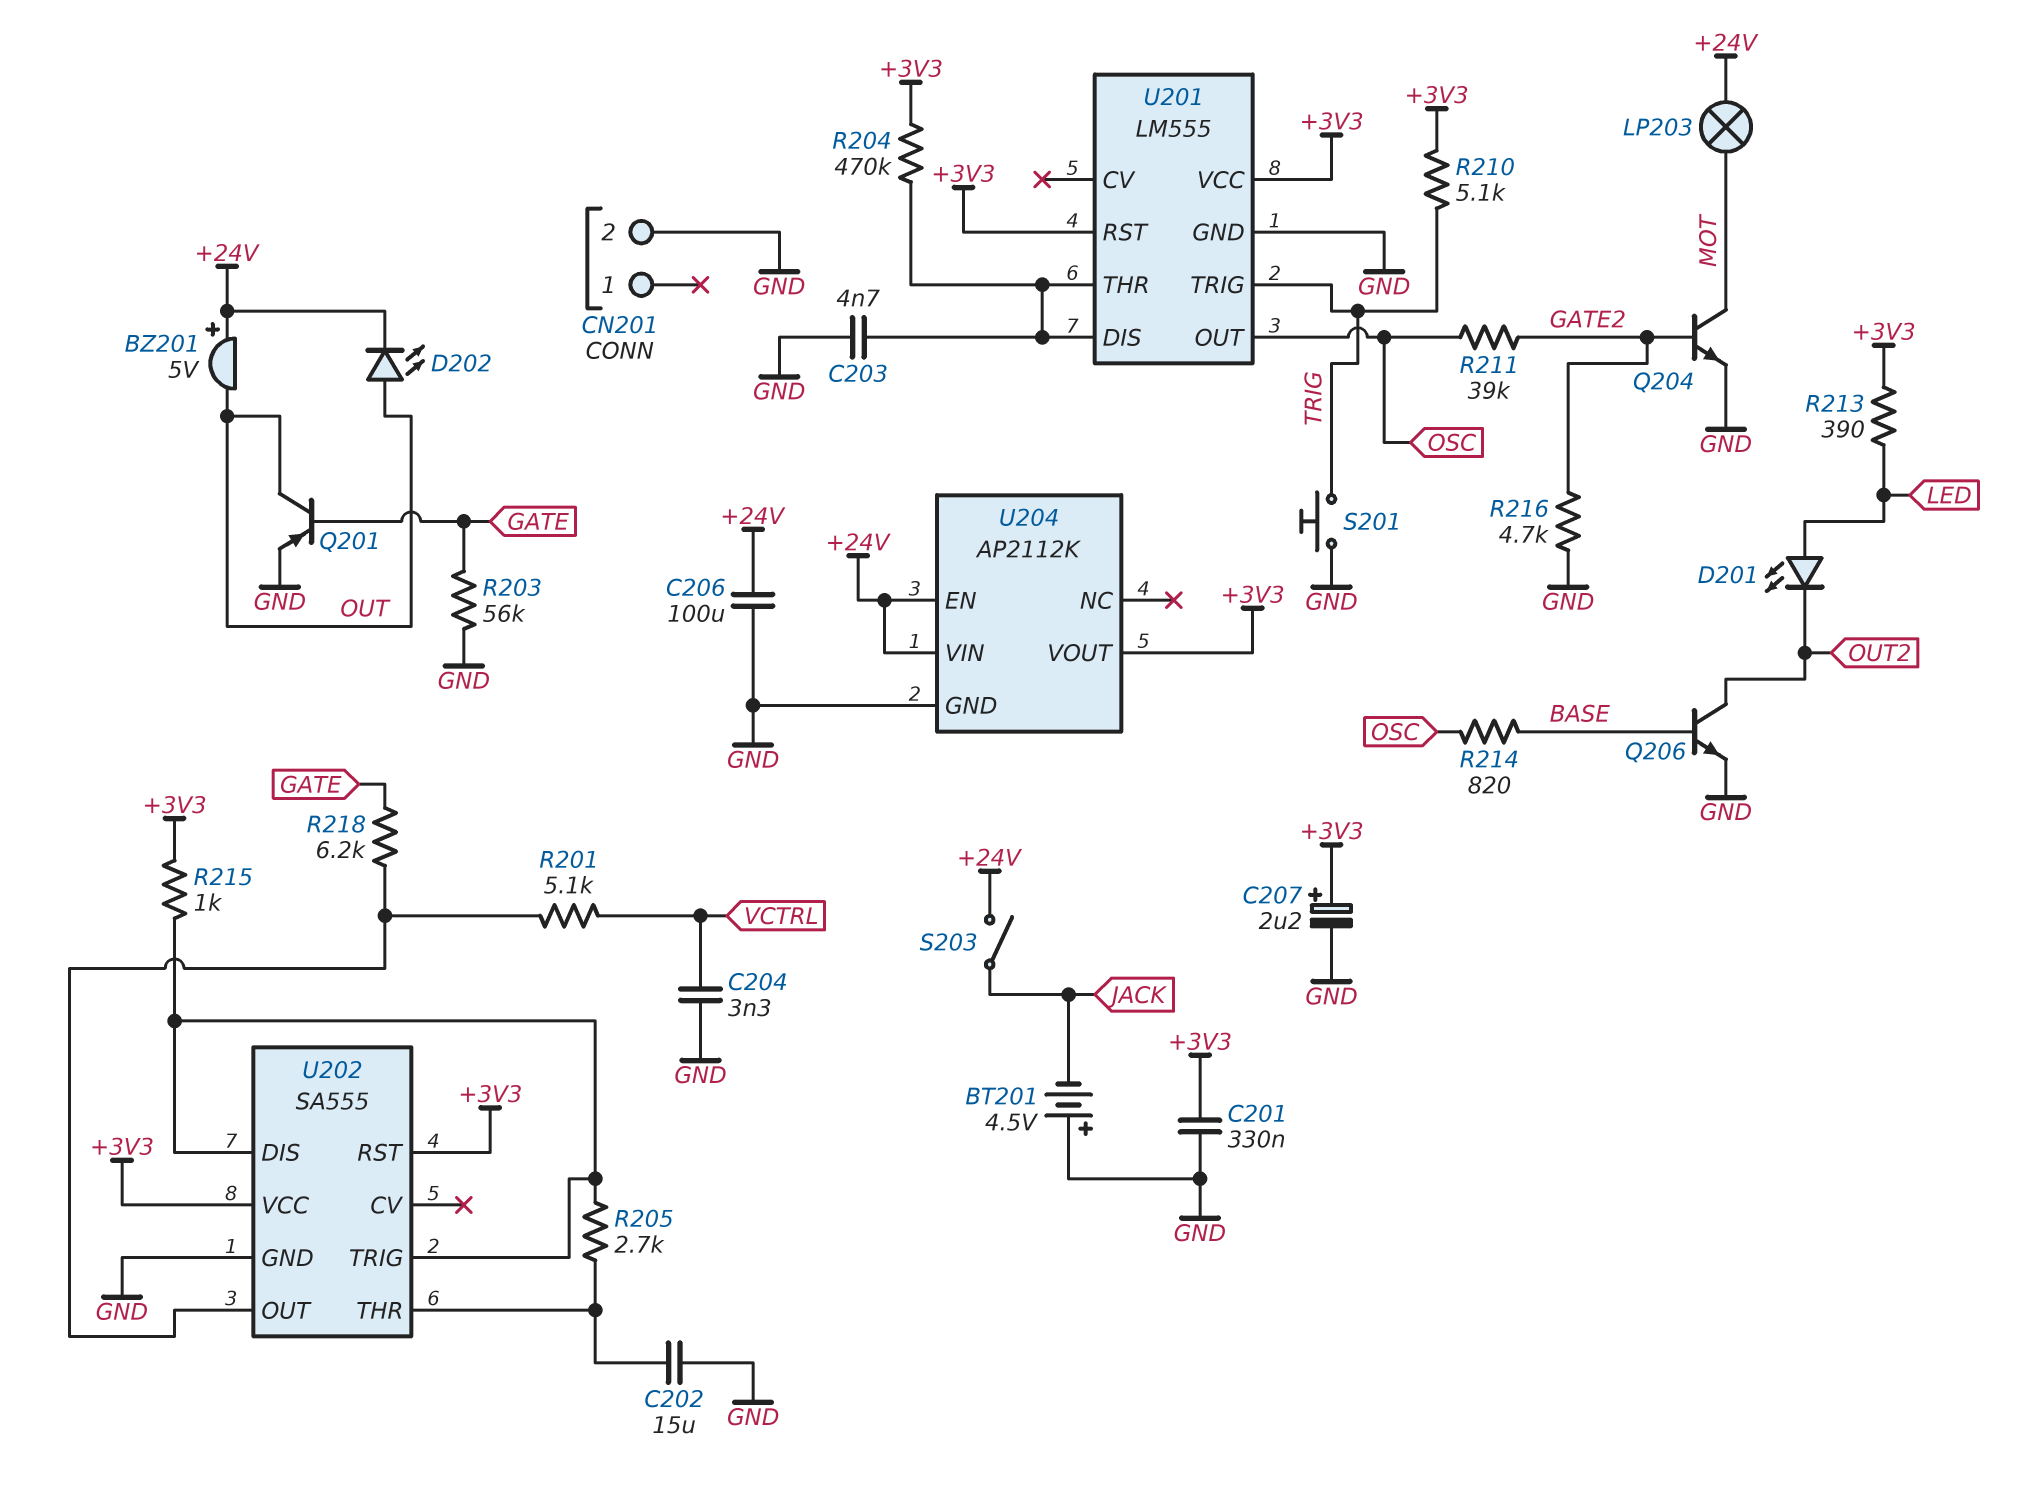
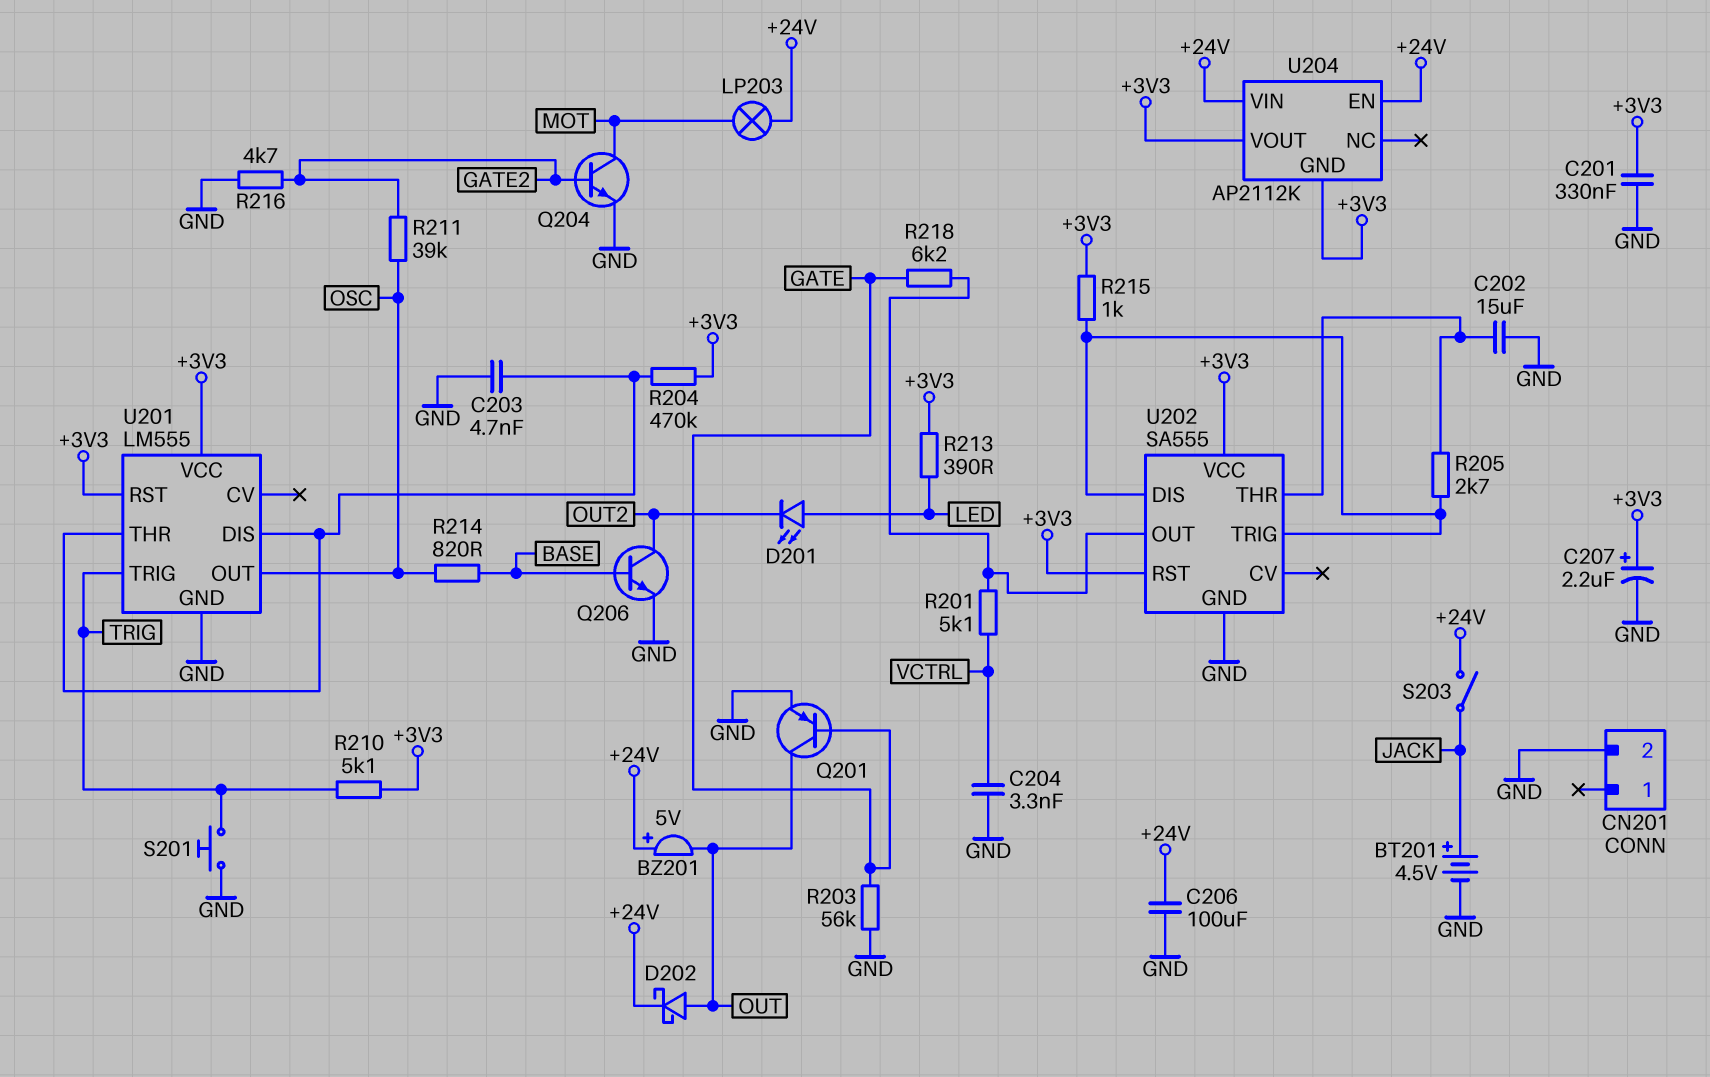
BT201: 4.5V (plus GND, minus JACK) -> 4.5V (plus JACK, minus GND)
D202: LED (A OUT, K +24V) -> schottky (A OUT, K +24V)
U204 pin GND: GND -> +3V3

